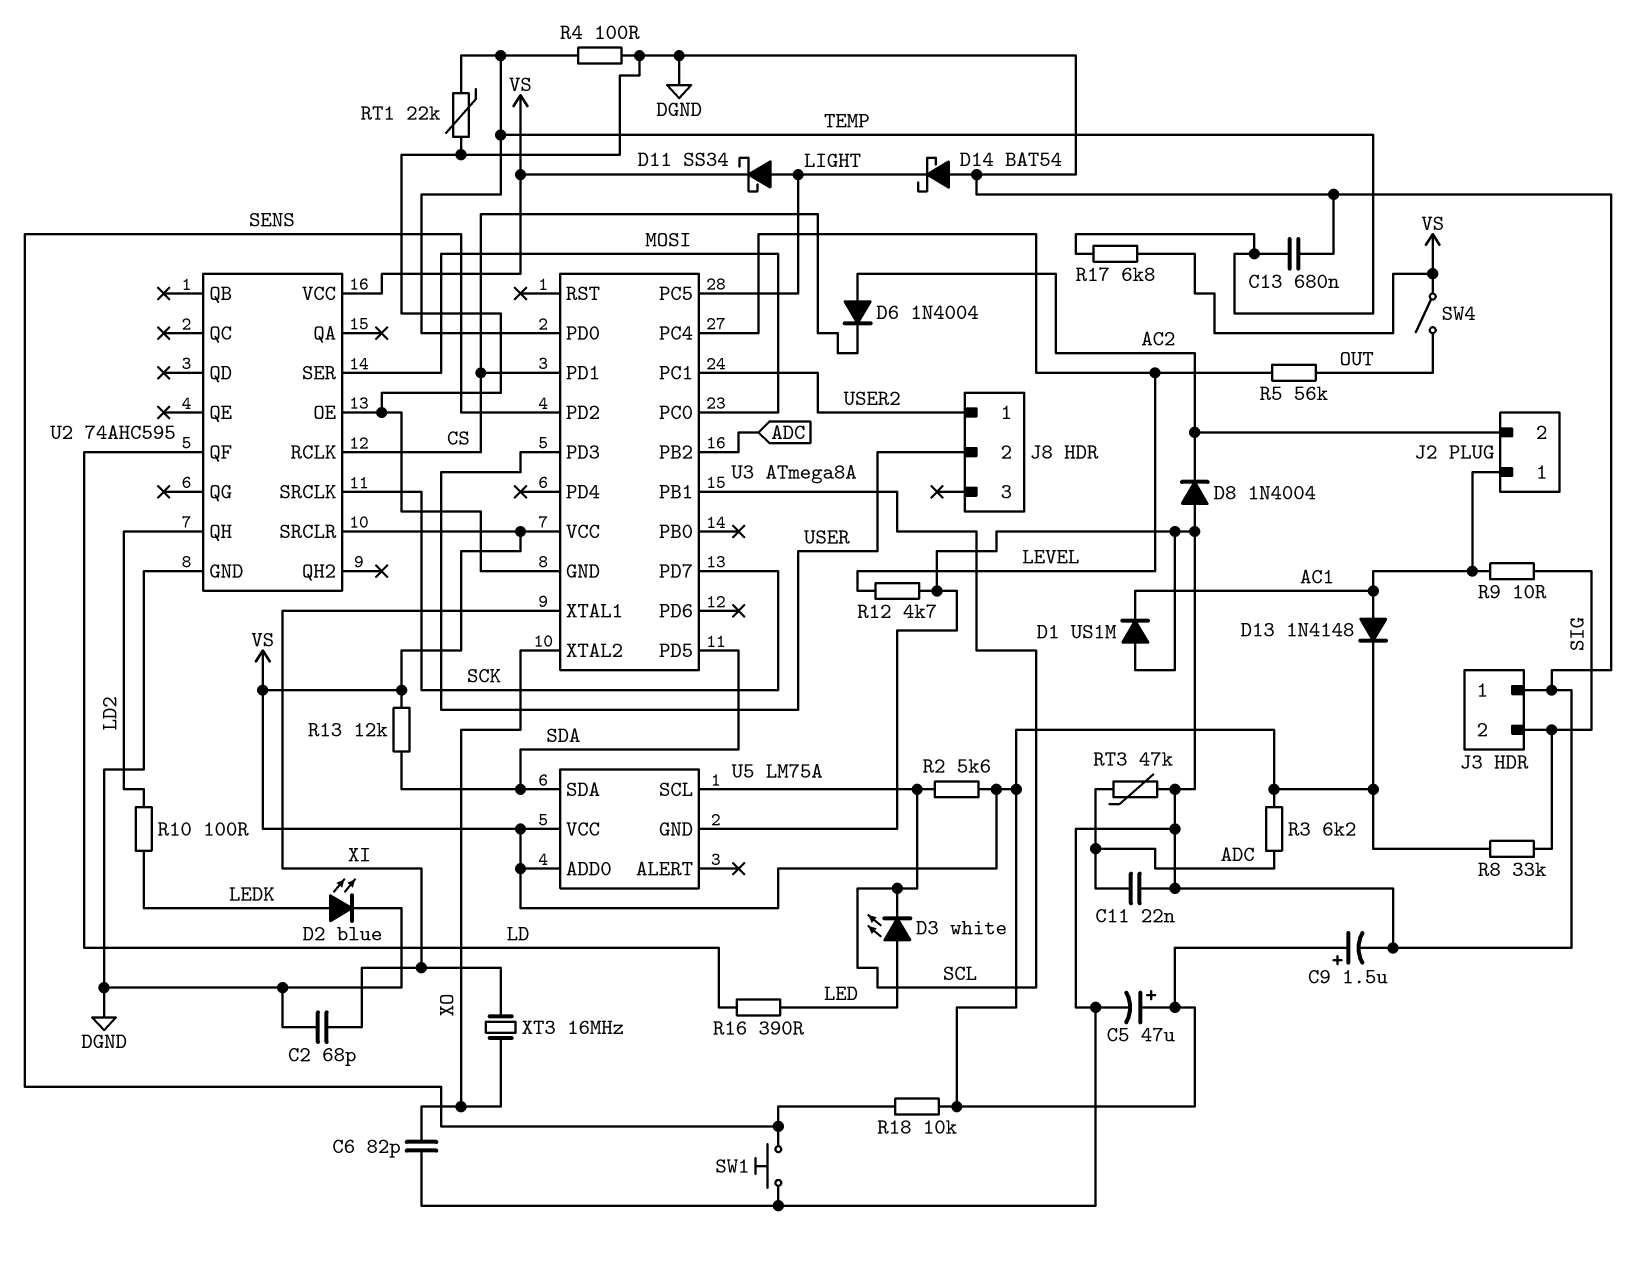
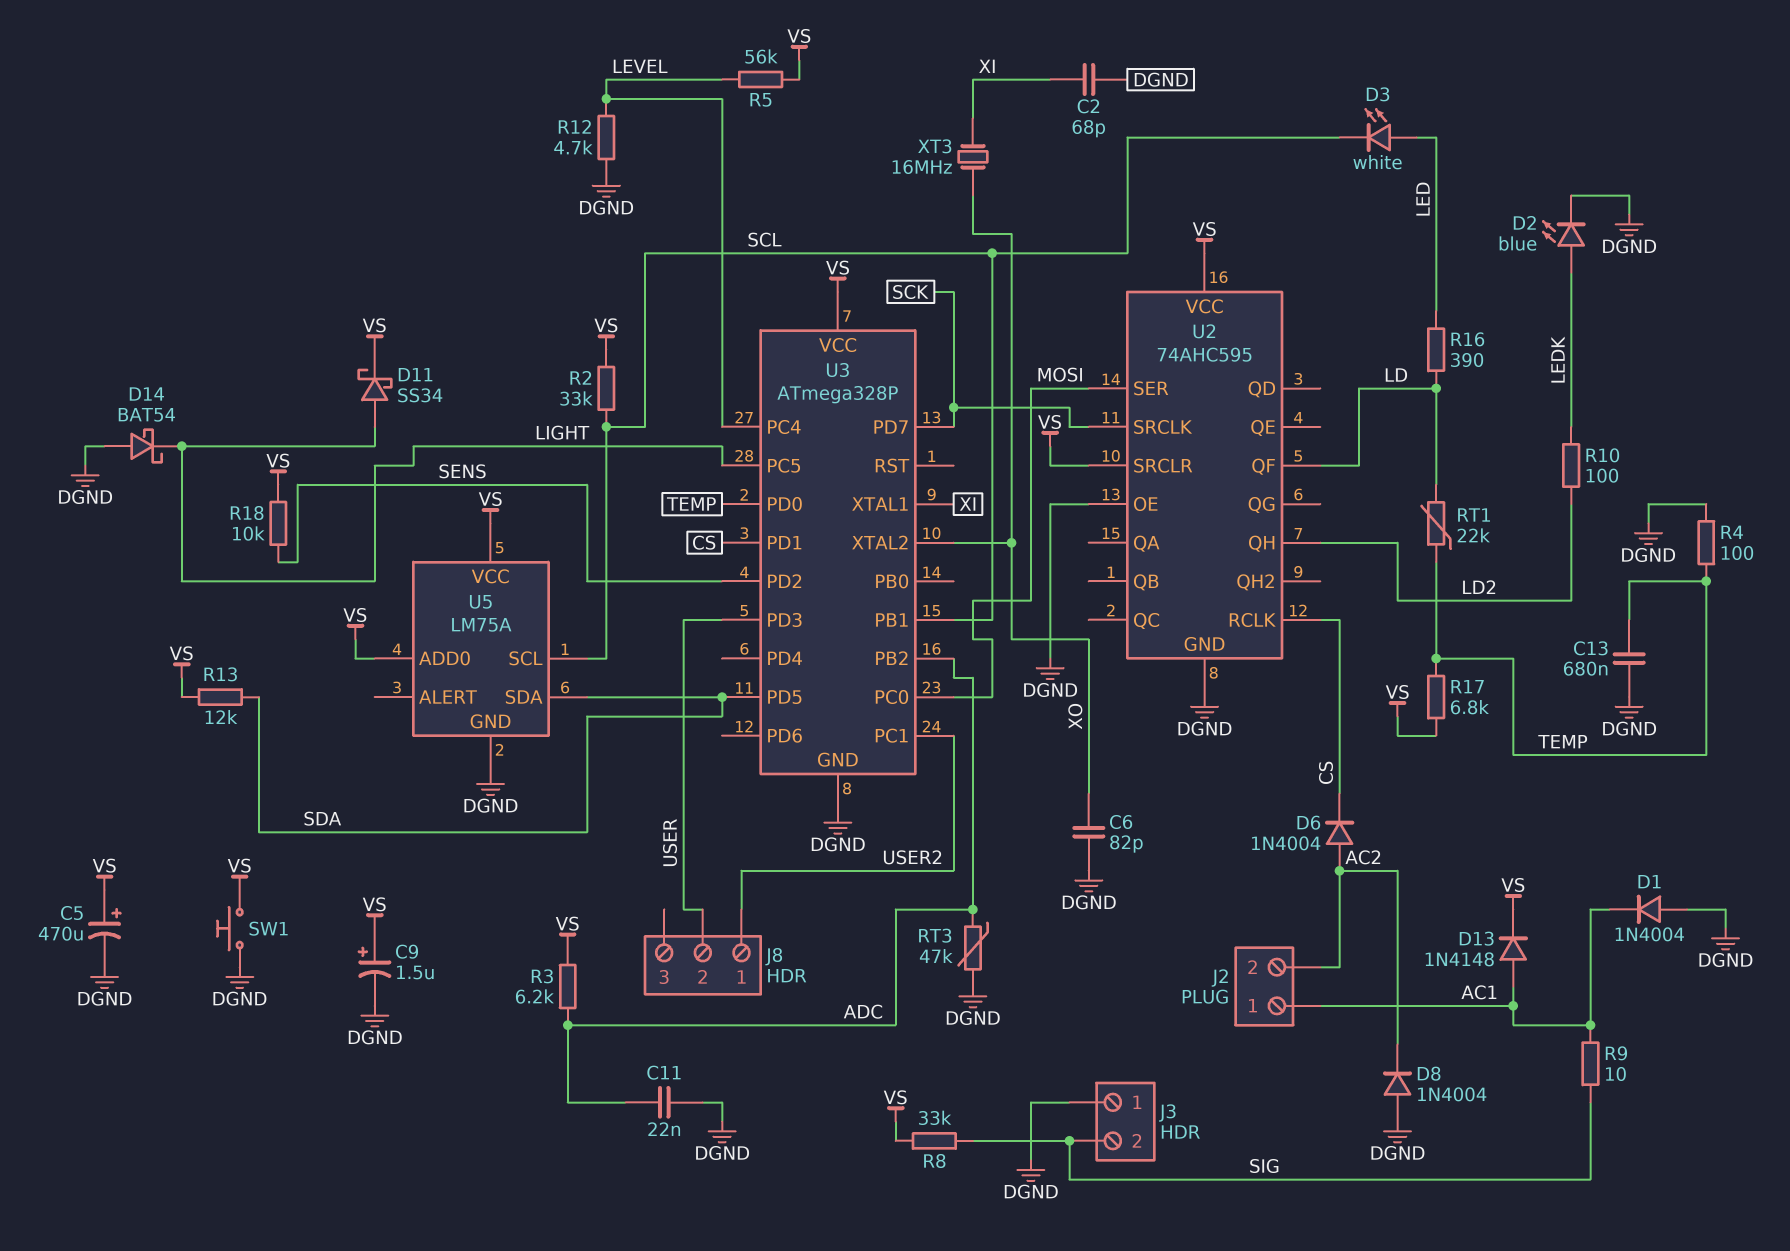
C5: 47uF (plus VS, minus DGND) -> 470uF (plus VS, minus DGND)
D1: diode US1M (A DGND, K AC1) -> diode 1N4004 (A DGND, K AC1)
R2: 5.6k (SCL, VS) -> 33k (SCL, VS)
R5: 56k (LEVEL, OUT) -> 56k (LEVEL, VS)
RT1: 22k (DGND, TEMP) -> 22k (LD, TEMP)
SW1: button (DGND, SENS) -> button (DGND, VS)
SW4: switch (OUT, VS) -> none
U3: ATmega8A -> ATmega328P

